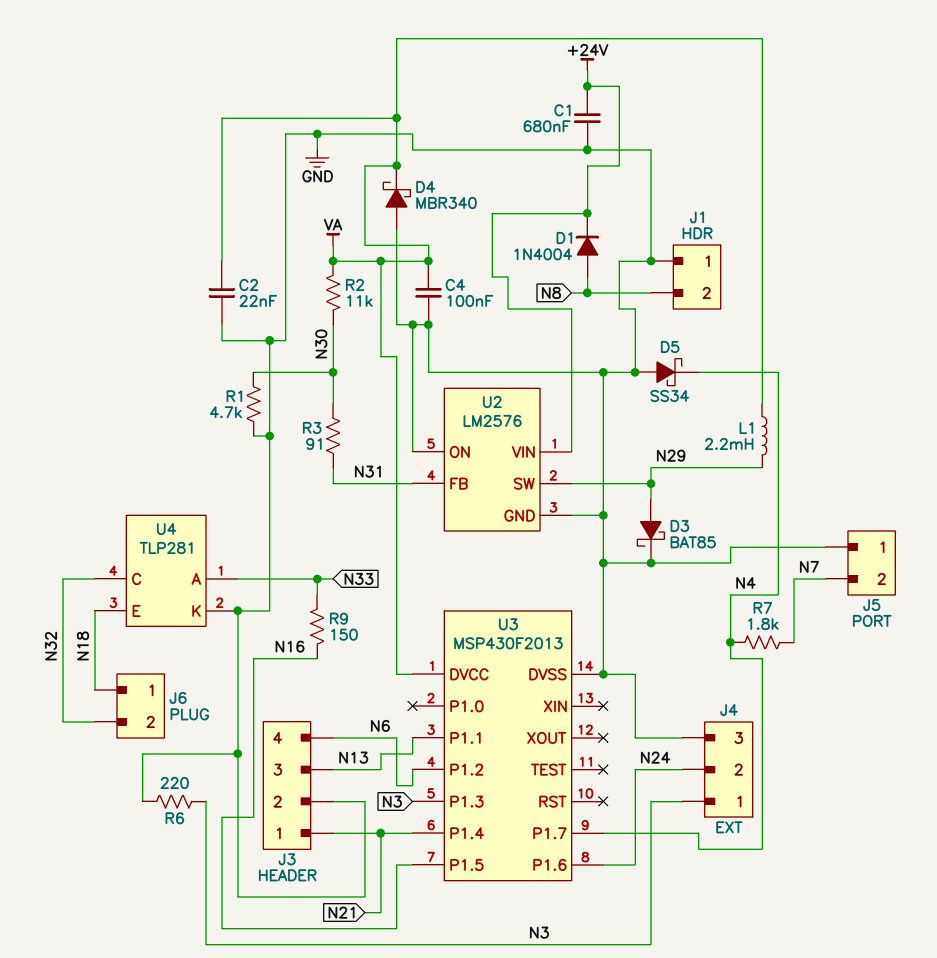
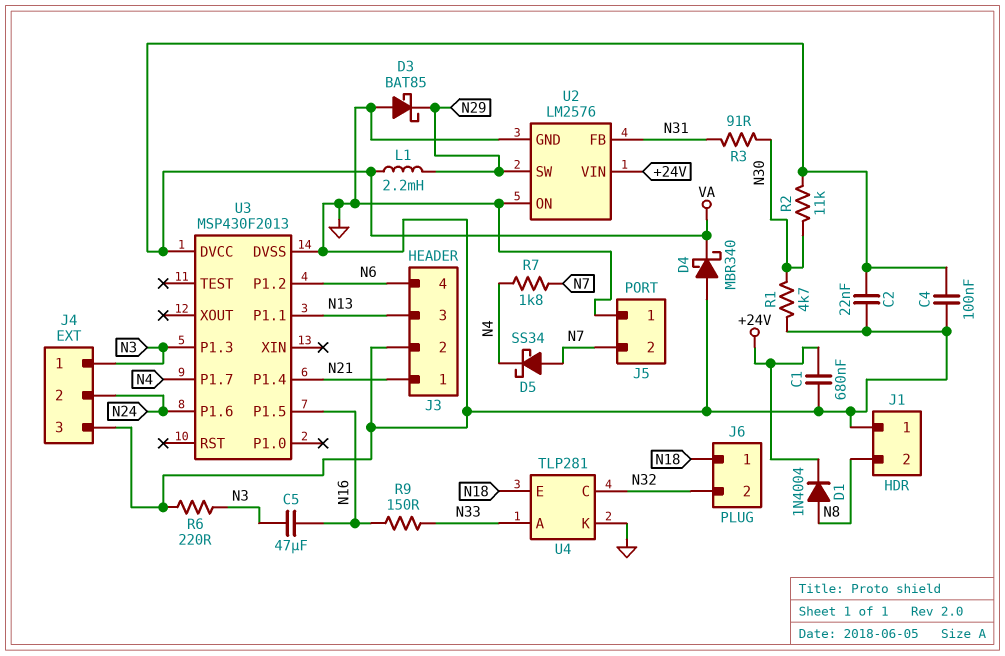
C5: none -> 47uF (N3, N16)
D3: schottky BAT85 (A N29, K GND) -> schottky BAT85 (A GND, K N29)
D5: schottky SS34 (A GND, K N4) -> schottky SS34 (A N7, K N4)

